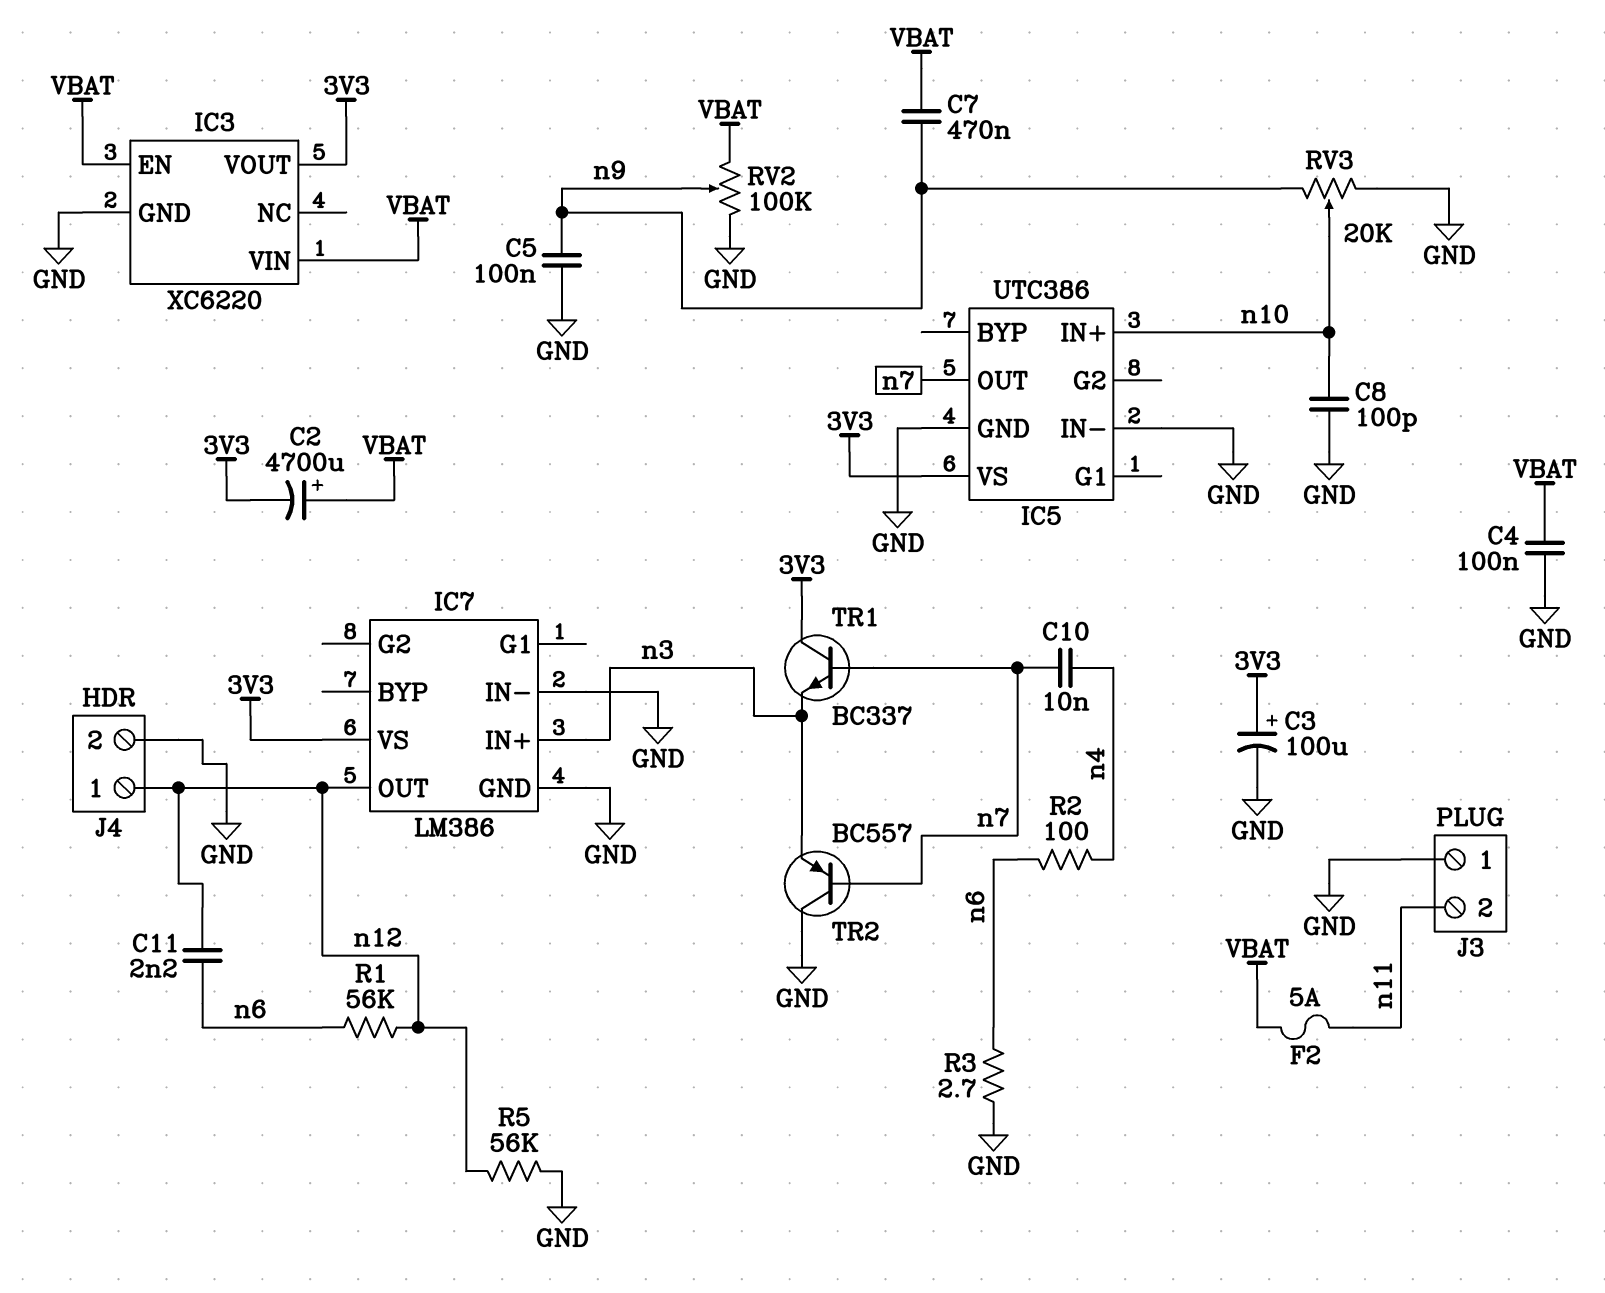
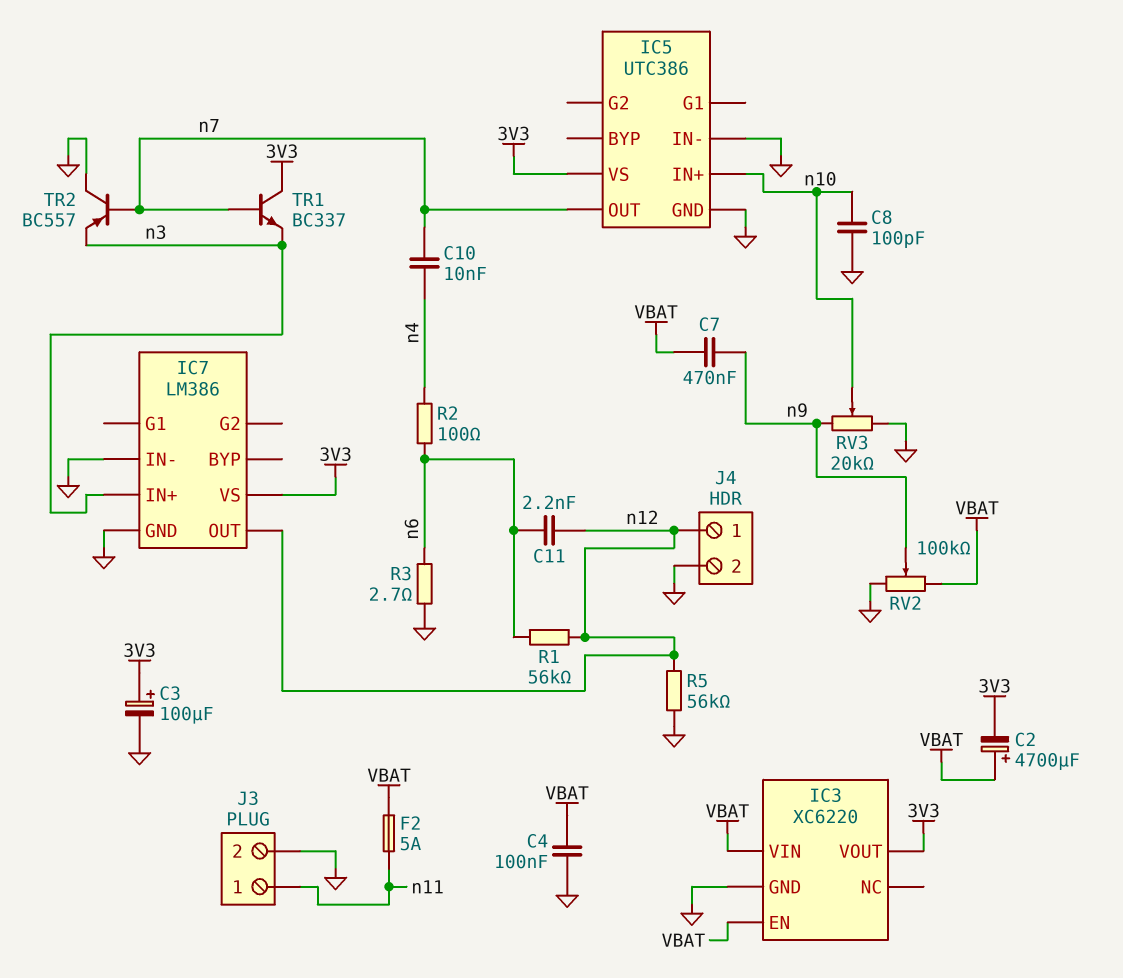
C5: 100nF (GND, n9) -> none
J3 pin 1: GND -> n11
J3 pin 2: n11 -> GND

